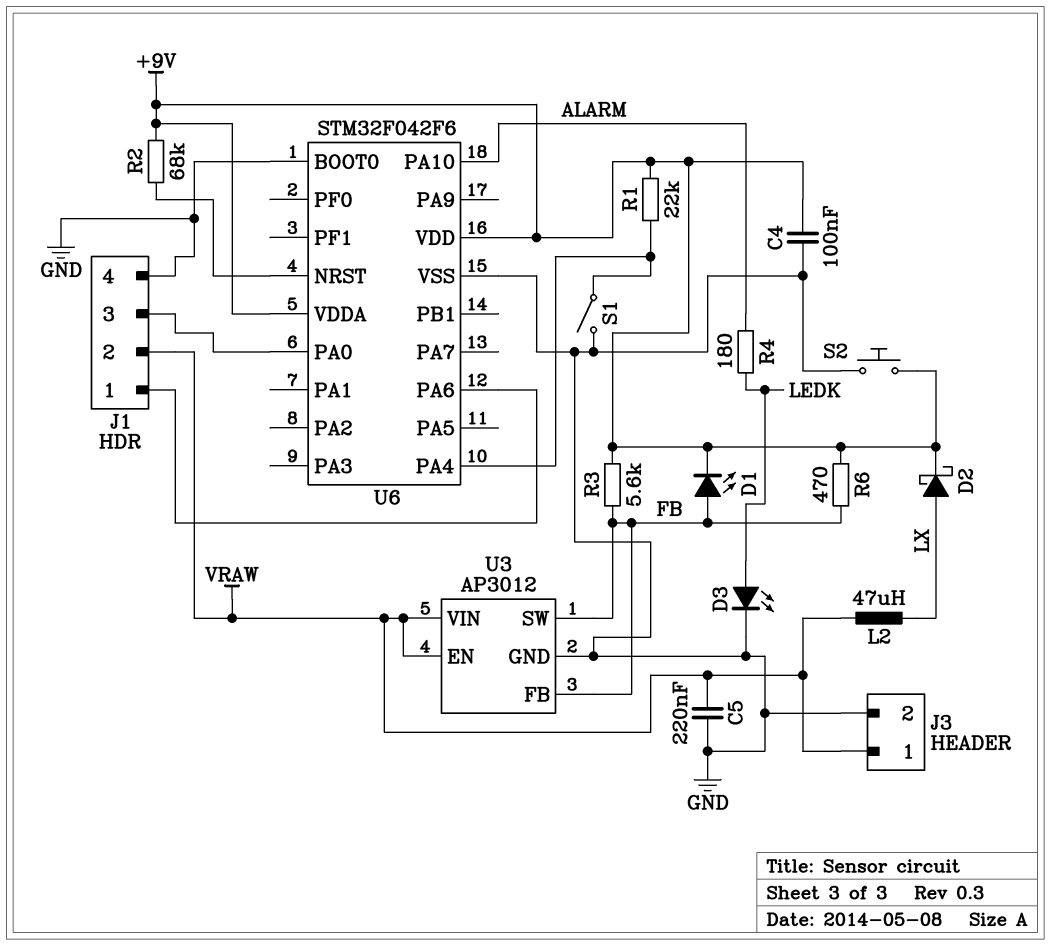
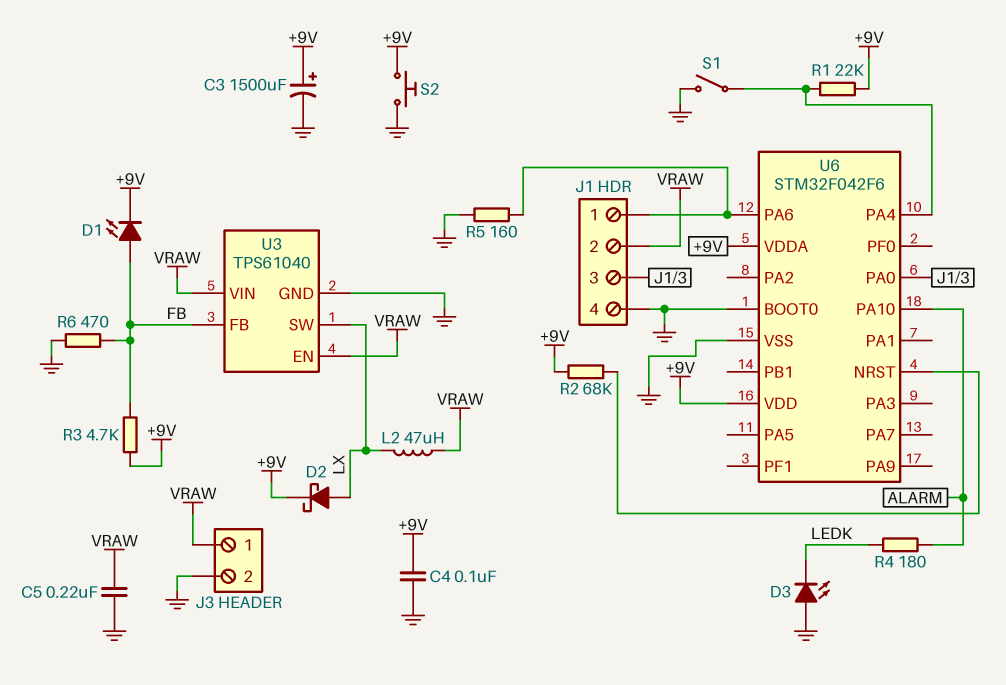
C3: none -> 1500uF (plus +9V, minus GND)
D3: LED (A LEDK, K GND) -> LED (A GND, K LEDK)
R3: 5.6k (+9V, FB) -> 4.7k (+9V, FB)
R5: none -> 160 (GND, J1/1)
R6: 470 (+9V, FB) -> 470 (FB, GND)
U3: AP3012 -> TPS61040
U3 pin SW: FB -> LX

